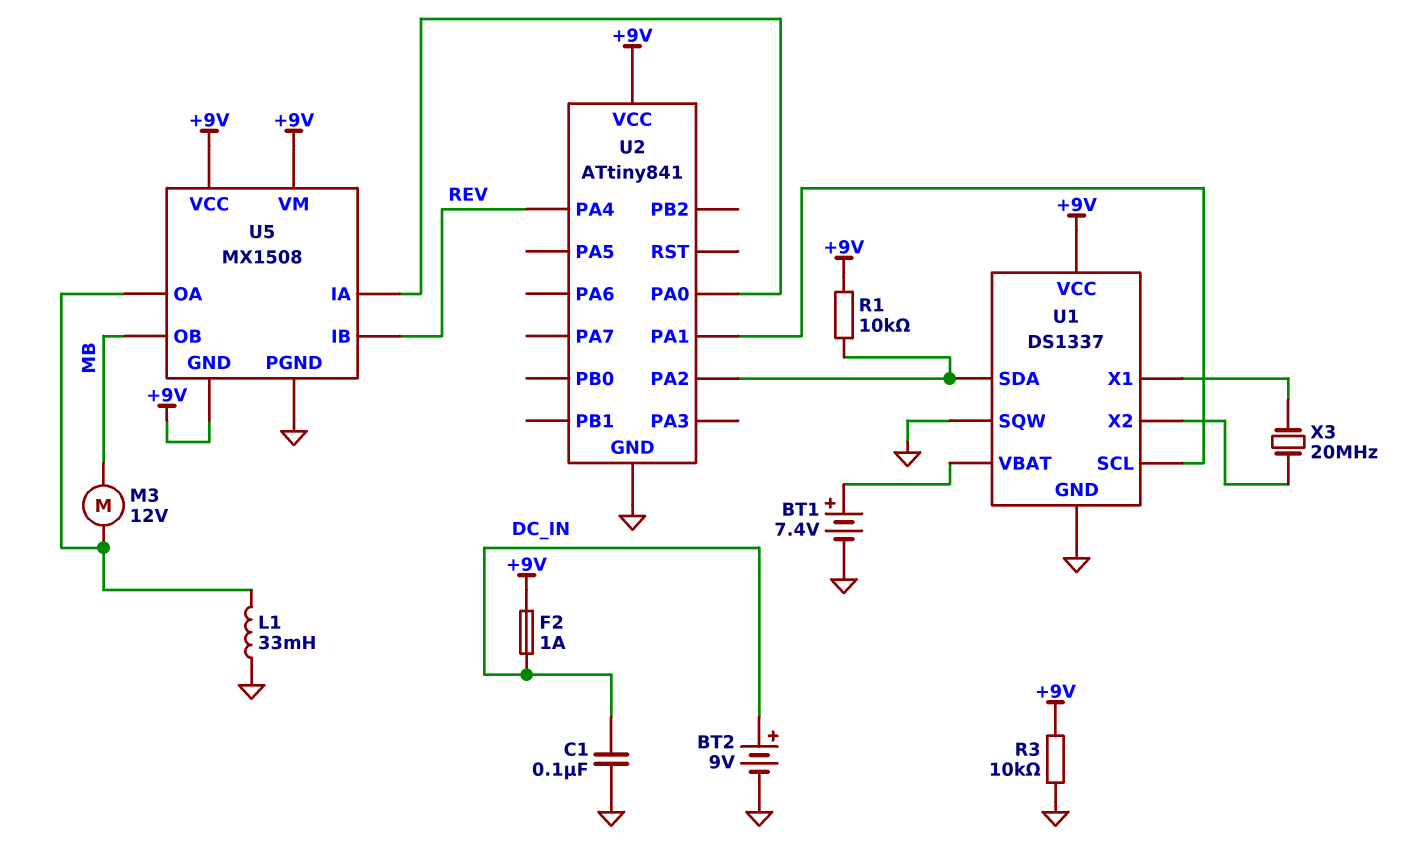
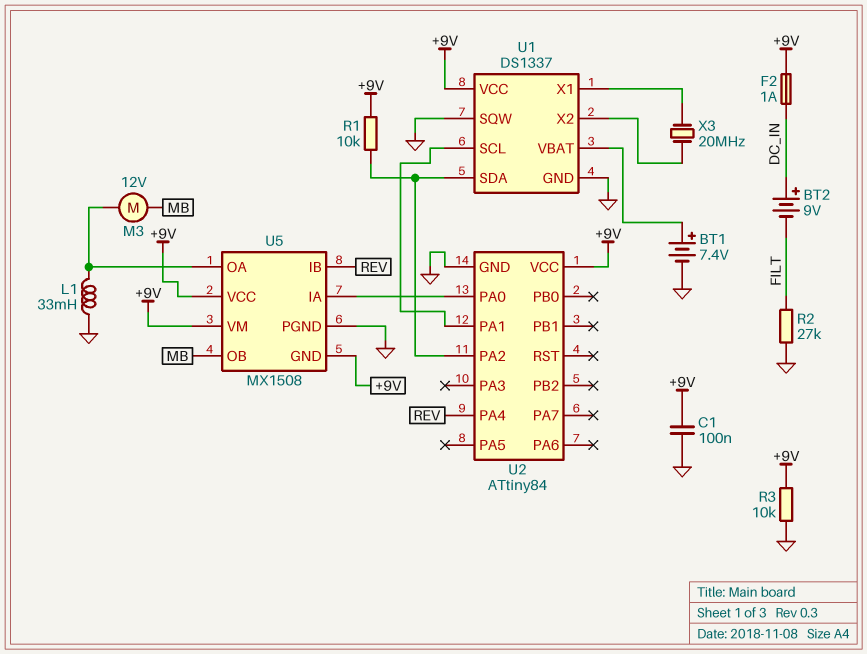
BT2: 9V (plus DC_IN, minus GND) -> 9V (plus DC_IN, minus FILT)
C1: 100nF (DC_IN, GND) -> 100nF (+9V, GND)
R2: none -> 27k (FILT, GND)
U2: ATtiny841 -> ATtiny84

